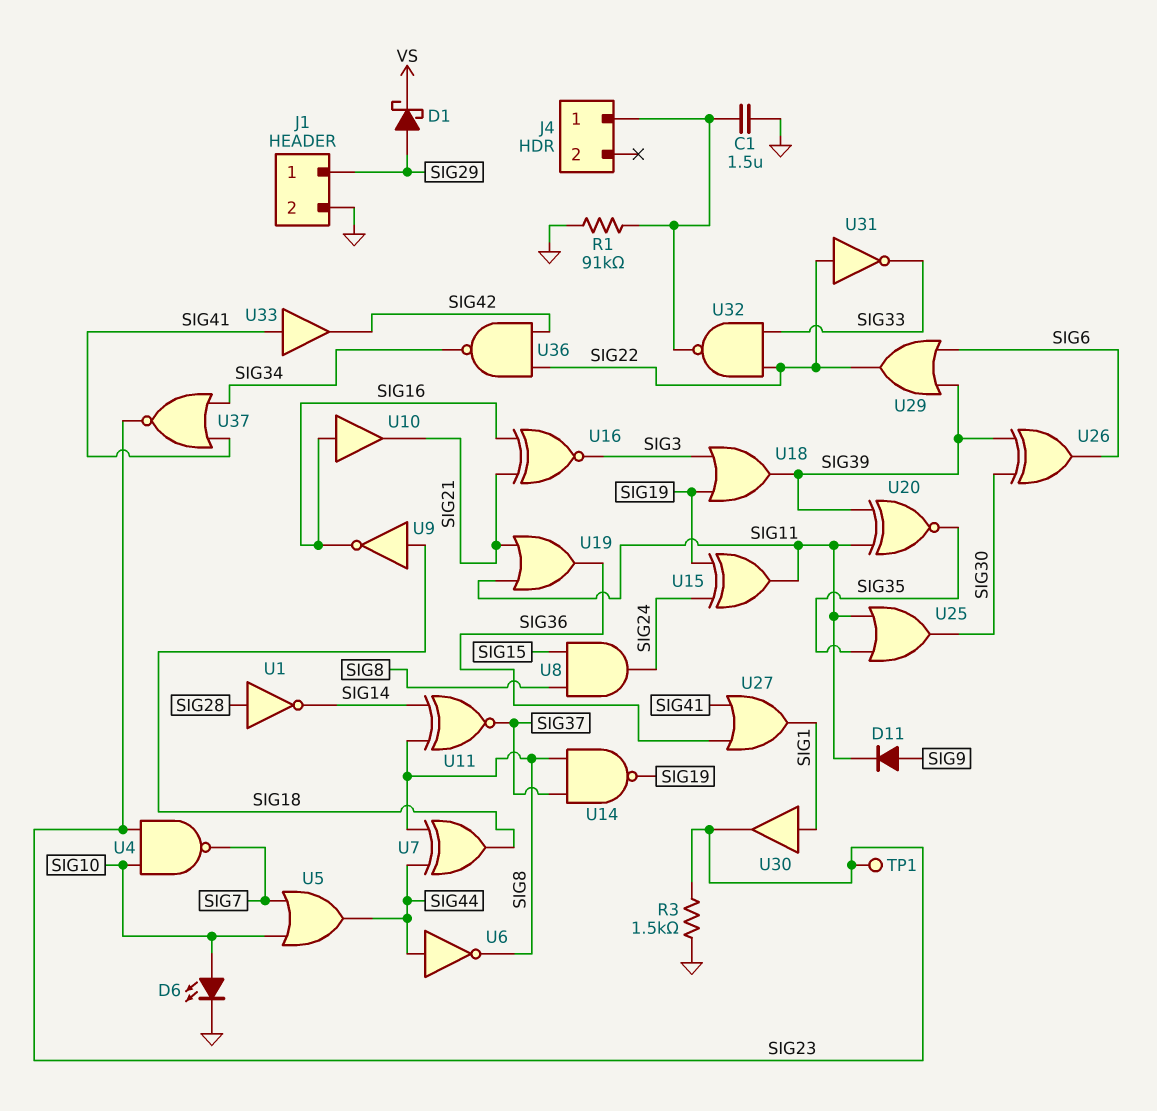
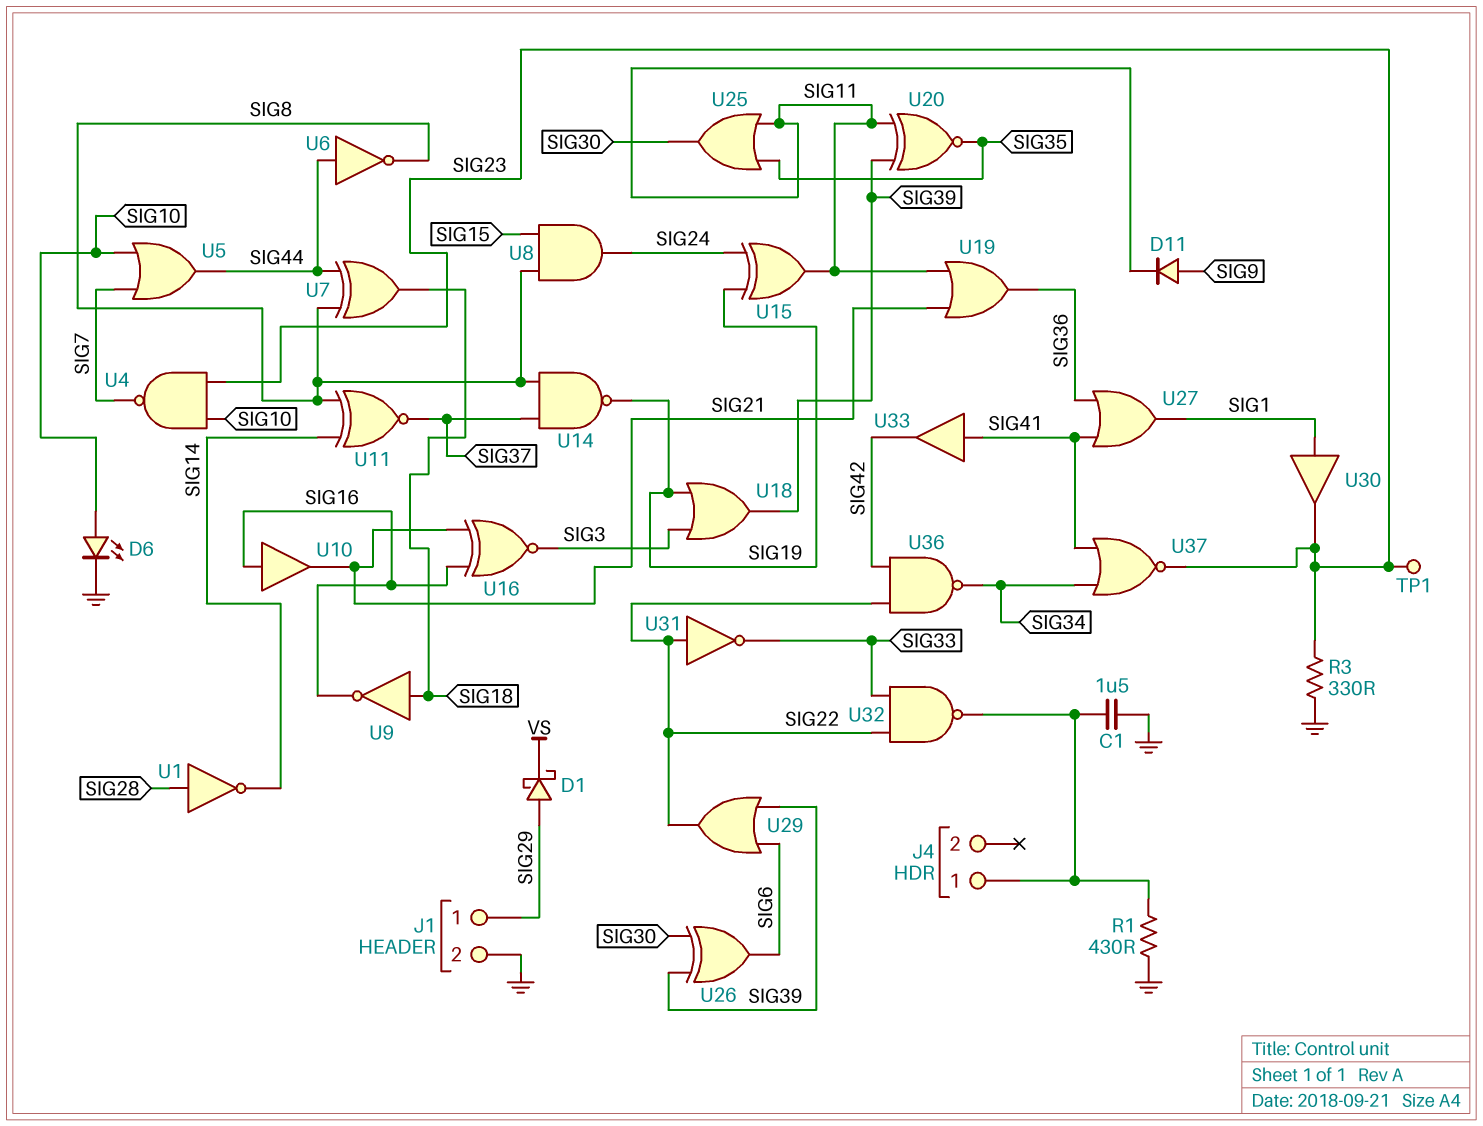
R1: 91k (GND, J4/1) -> 430 (GND, J4/1)
R3: 1.5k (GND, SIG23) -> 330 (GND, SIG23)

